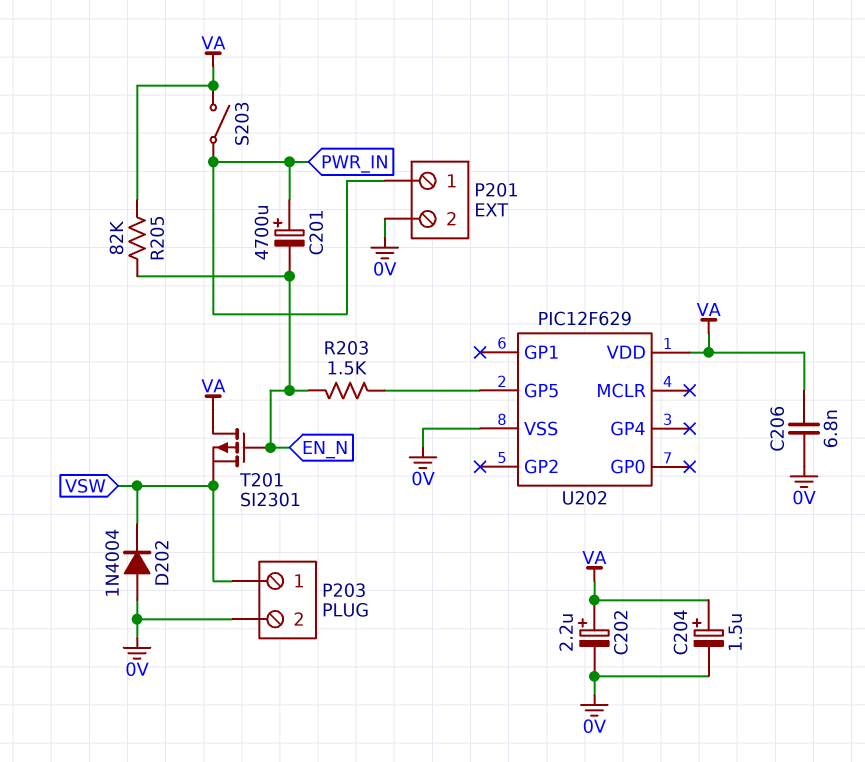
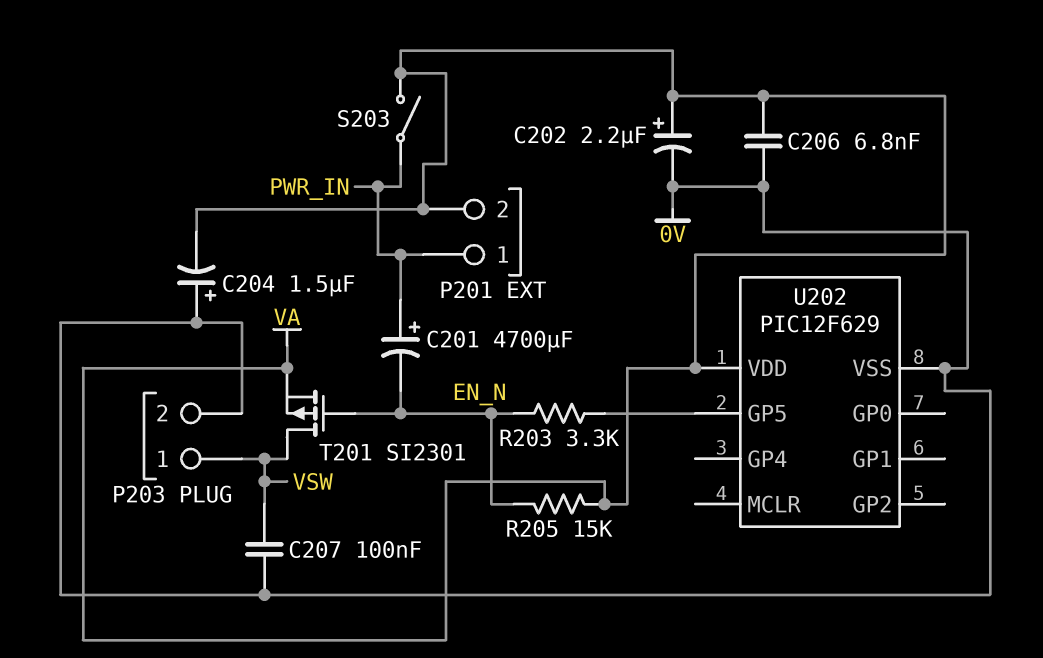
C204: 1.5uF (plus VA, minus 0V) -> 1.5uF (plus 0V, minus VA)
C207: none -> 100nF (0V, VSW)
D202: diode 1N4004 (A 0V, K VSW) -> none
P201 pin 2: 0V -> VA
R203: 1.5k (EN_N, U202/GP5) -> 3.3k (EN_N, U202/GP5)
R205: 82k (EN_N, VA) -> 15k (EN_N, VA)
T201: PMOS SI2301 (G EN_N, D VA, S VSW) -> PMOS SI2301 (G EN_N, D VSW, S VA)

